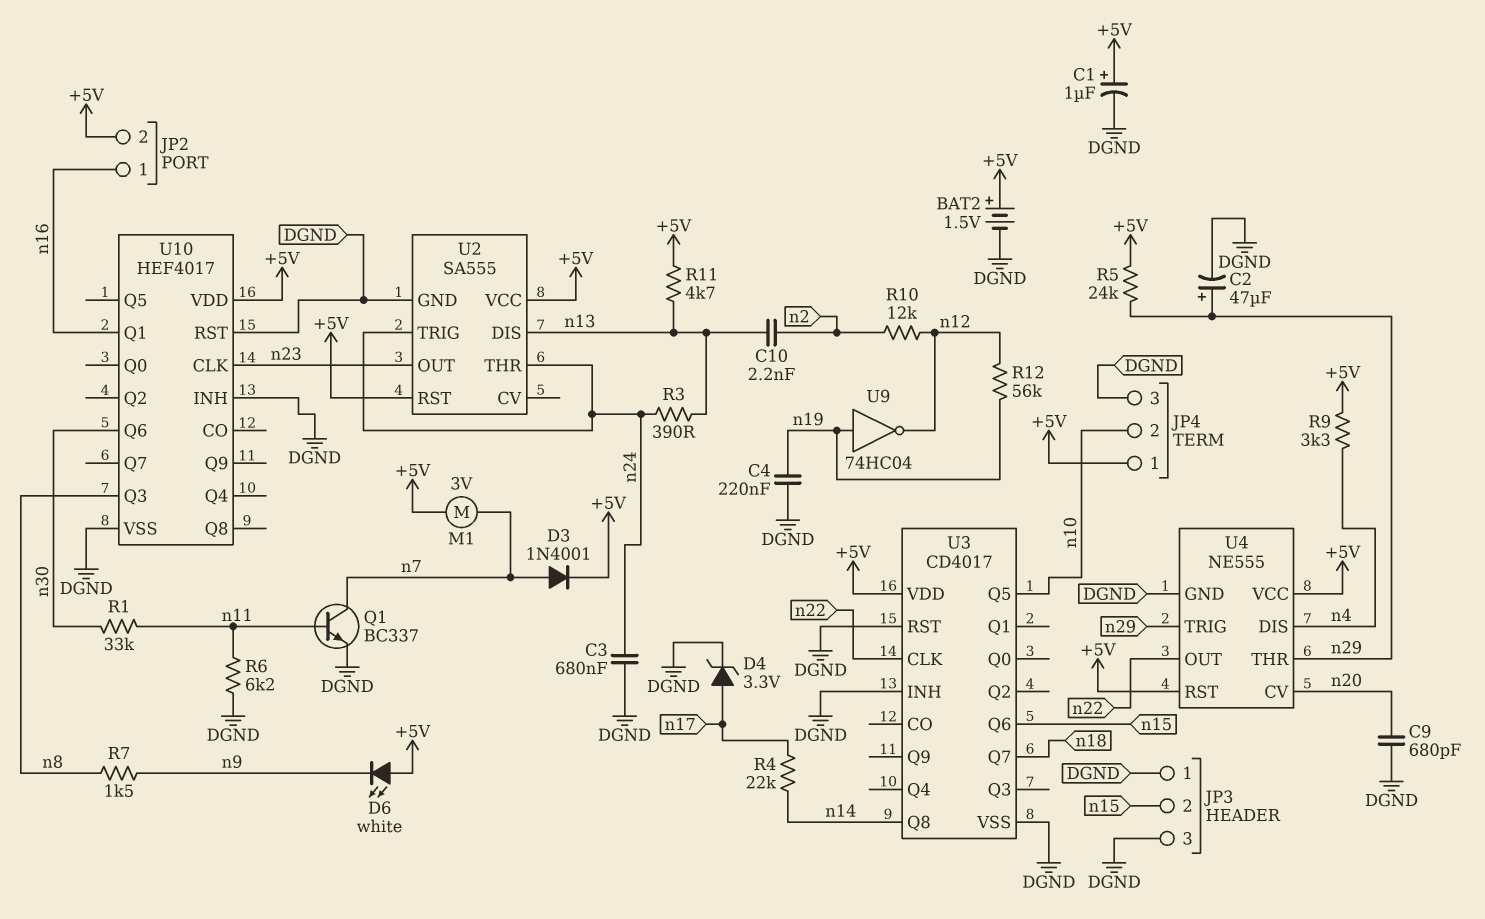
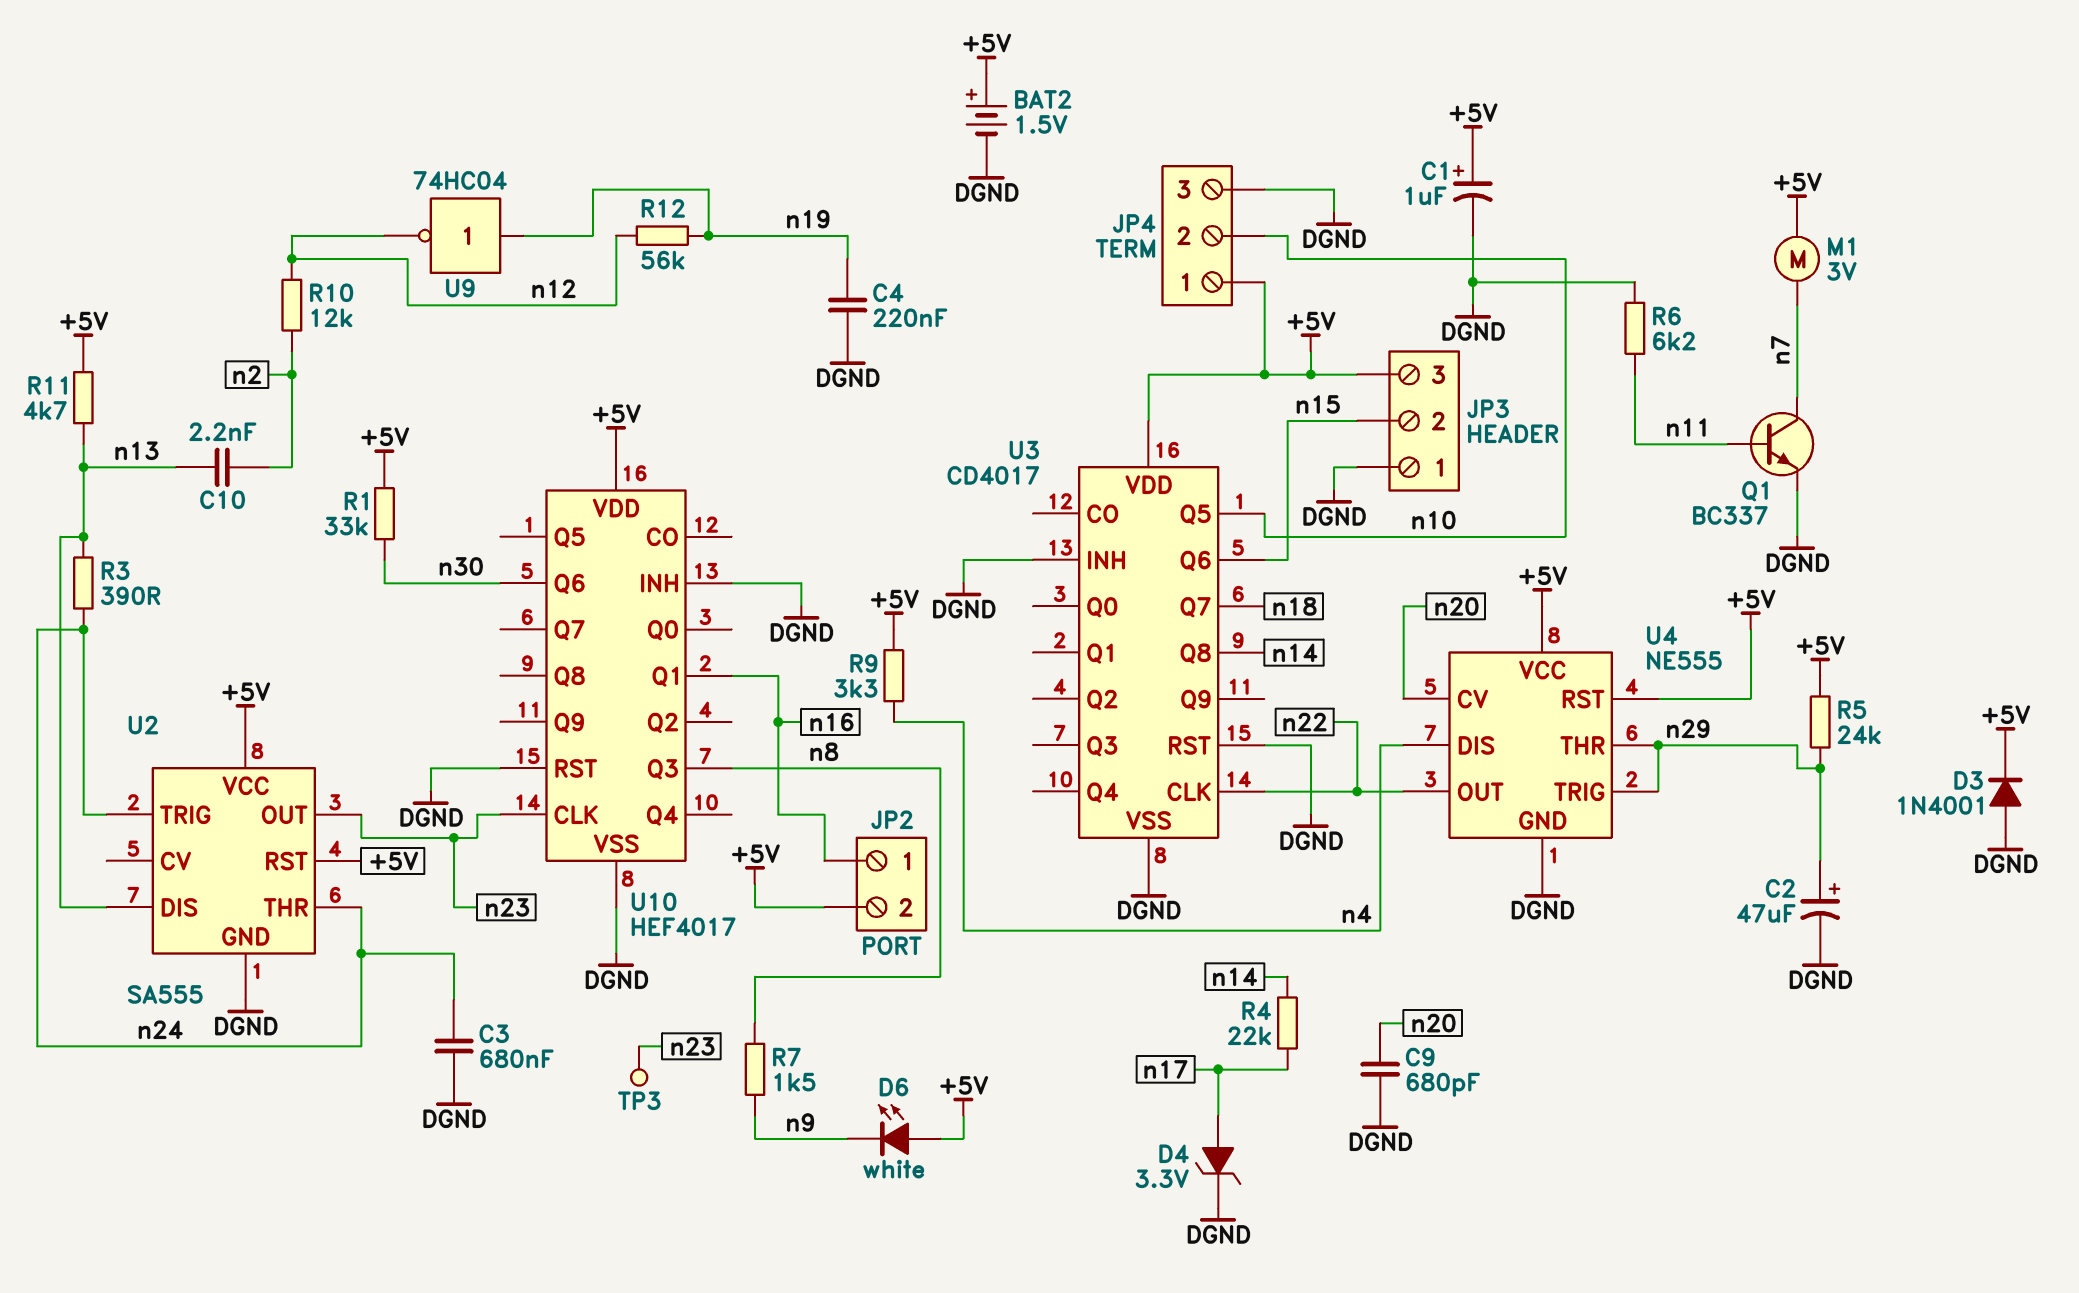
D3: diode 1N4001 (A n7, K +5V) -> diode 1N4001 (A DGND, K +5V)
JP3 pin 3: DGND -> +5V
R1: 33k (n11, n30) -> 33k (+5V, n30)
TP3: none -> test point (n23)

